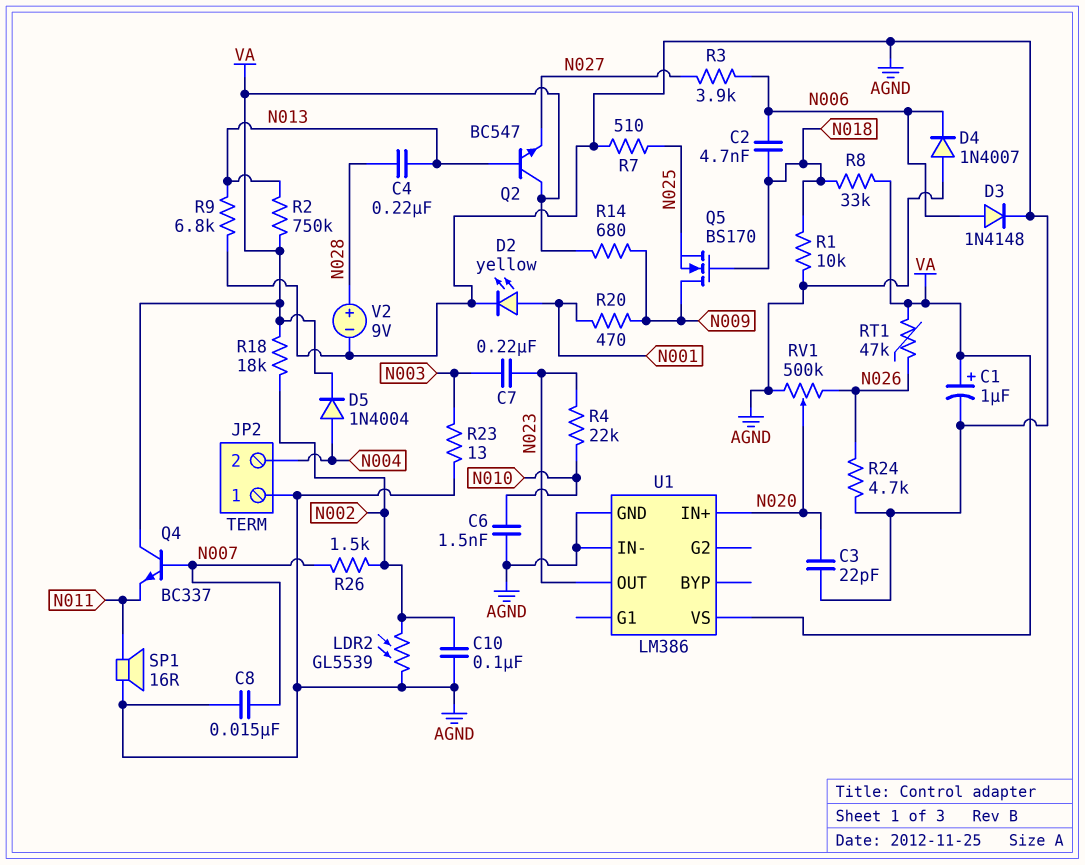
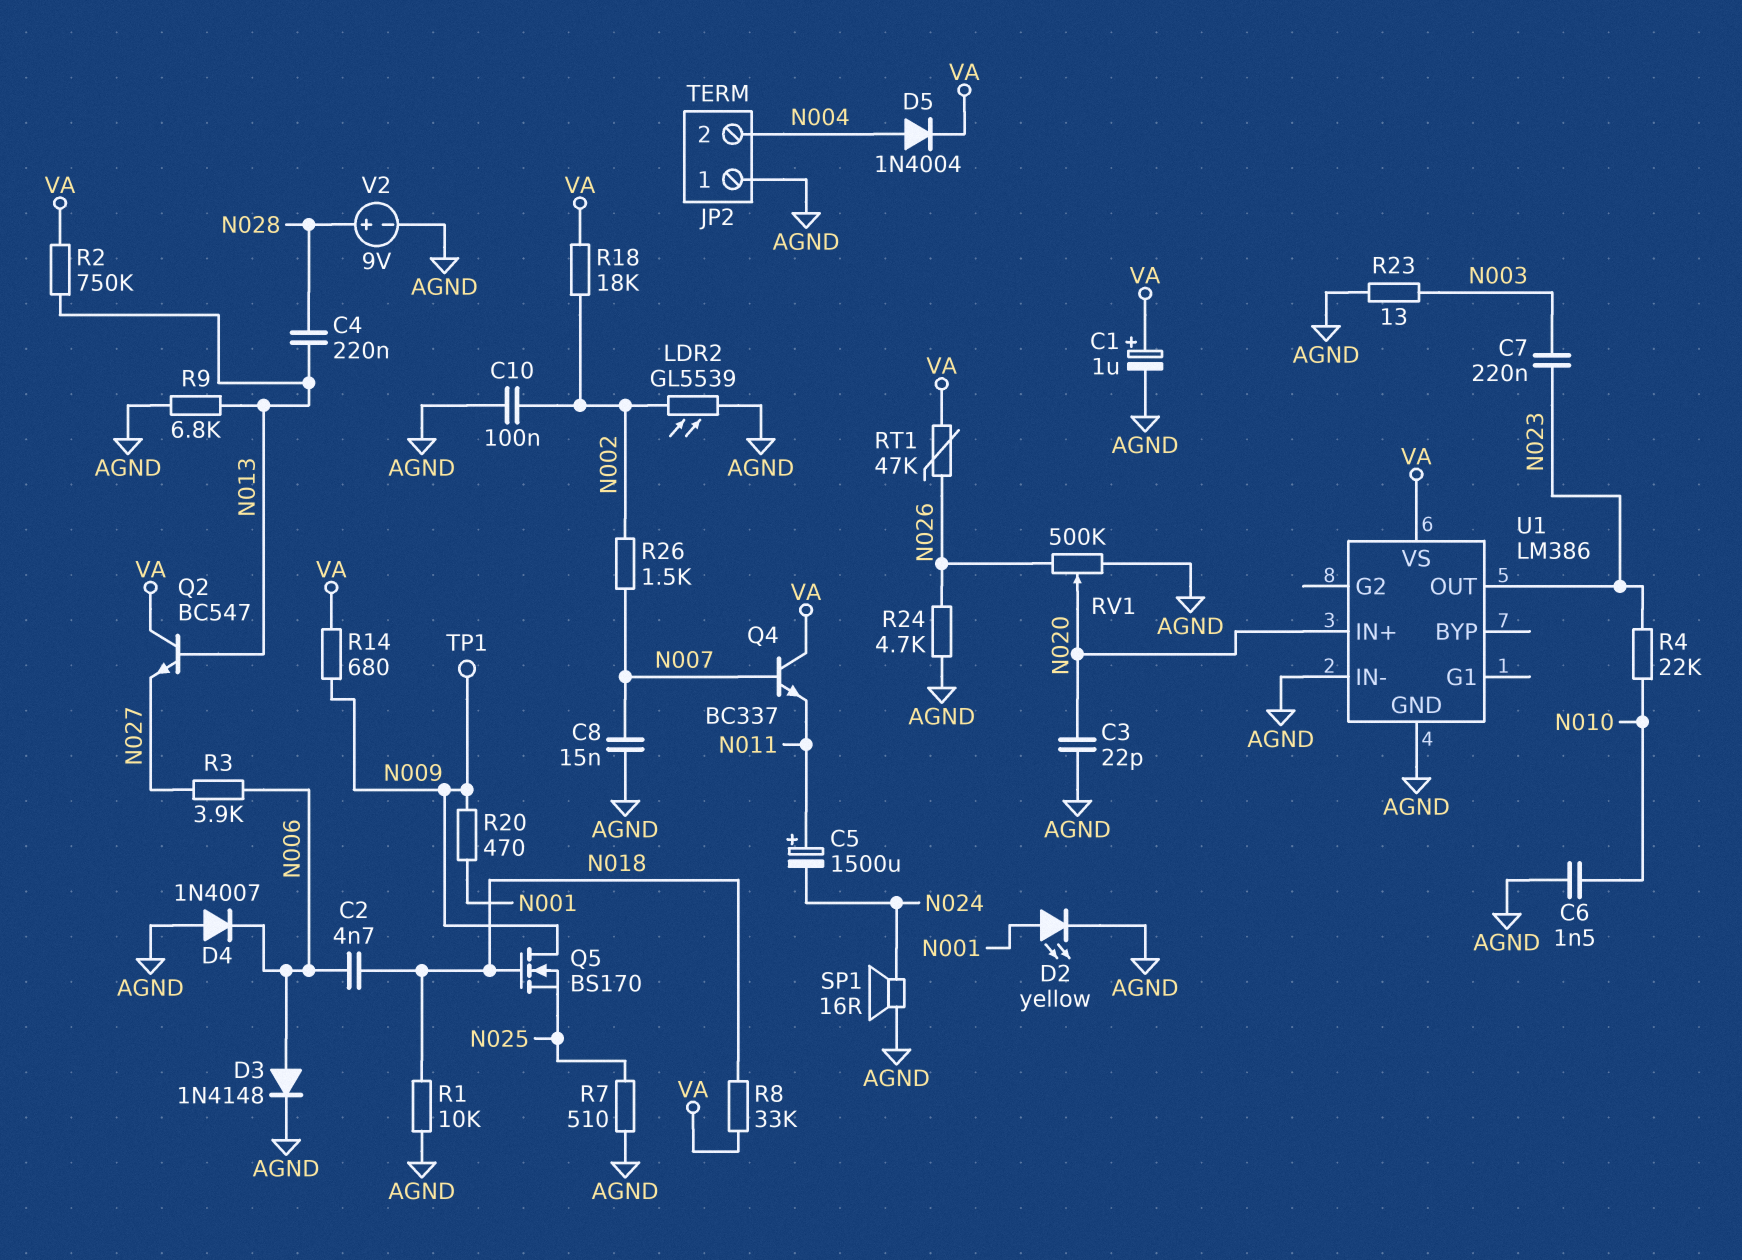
C5: none -> 1500uF (plus N011, minus N024)
SP1: speaker 16R (AGND, N011) -> speaker 16R (AGND, N024)
TP1: none -> test point (N009)

